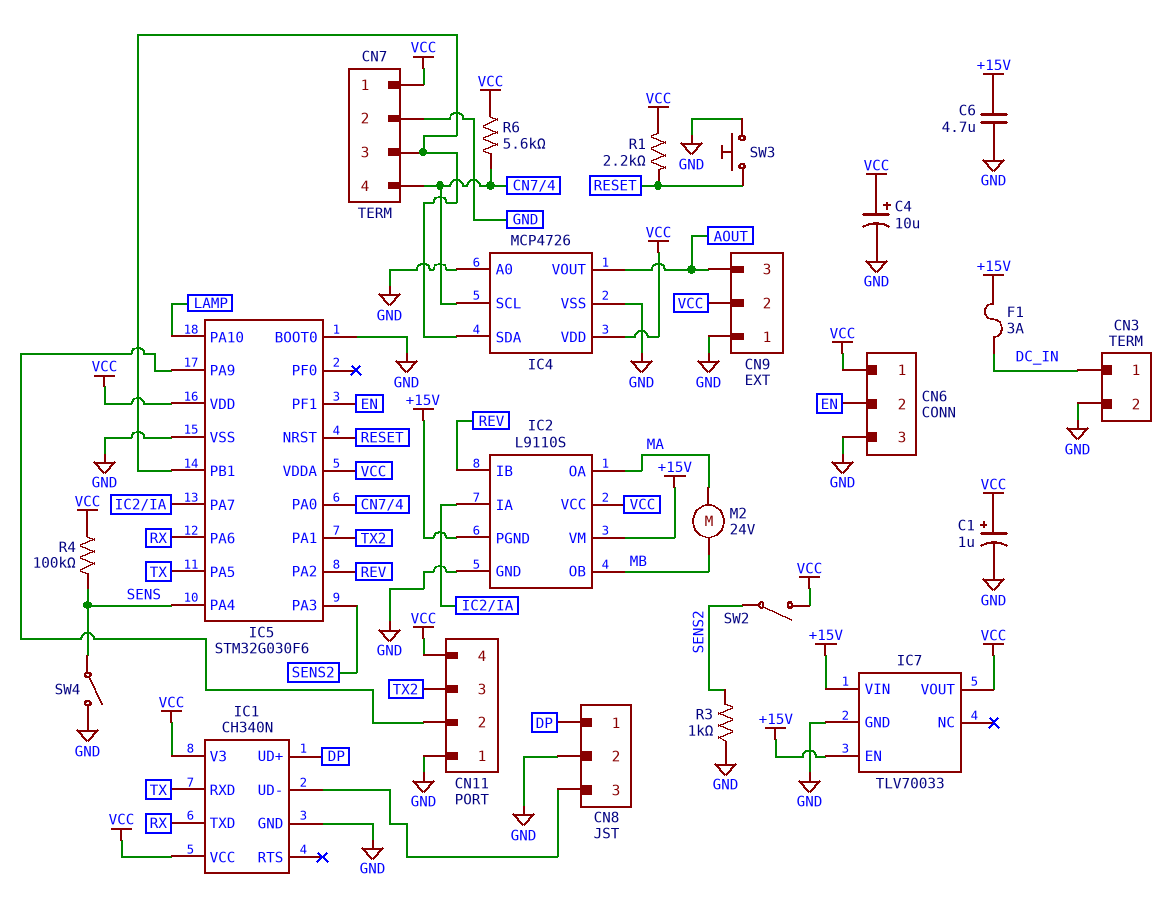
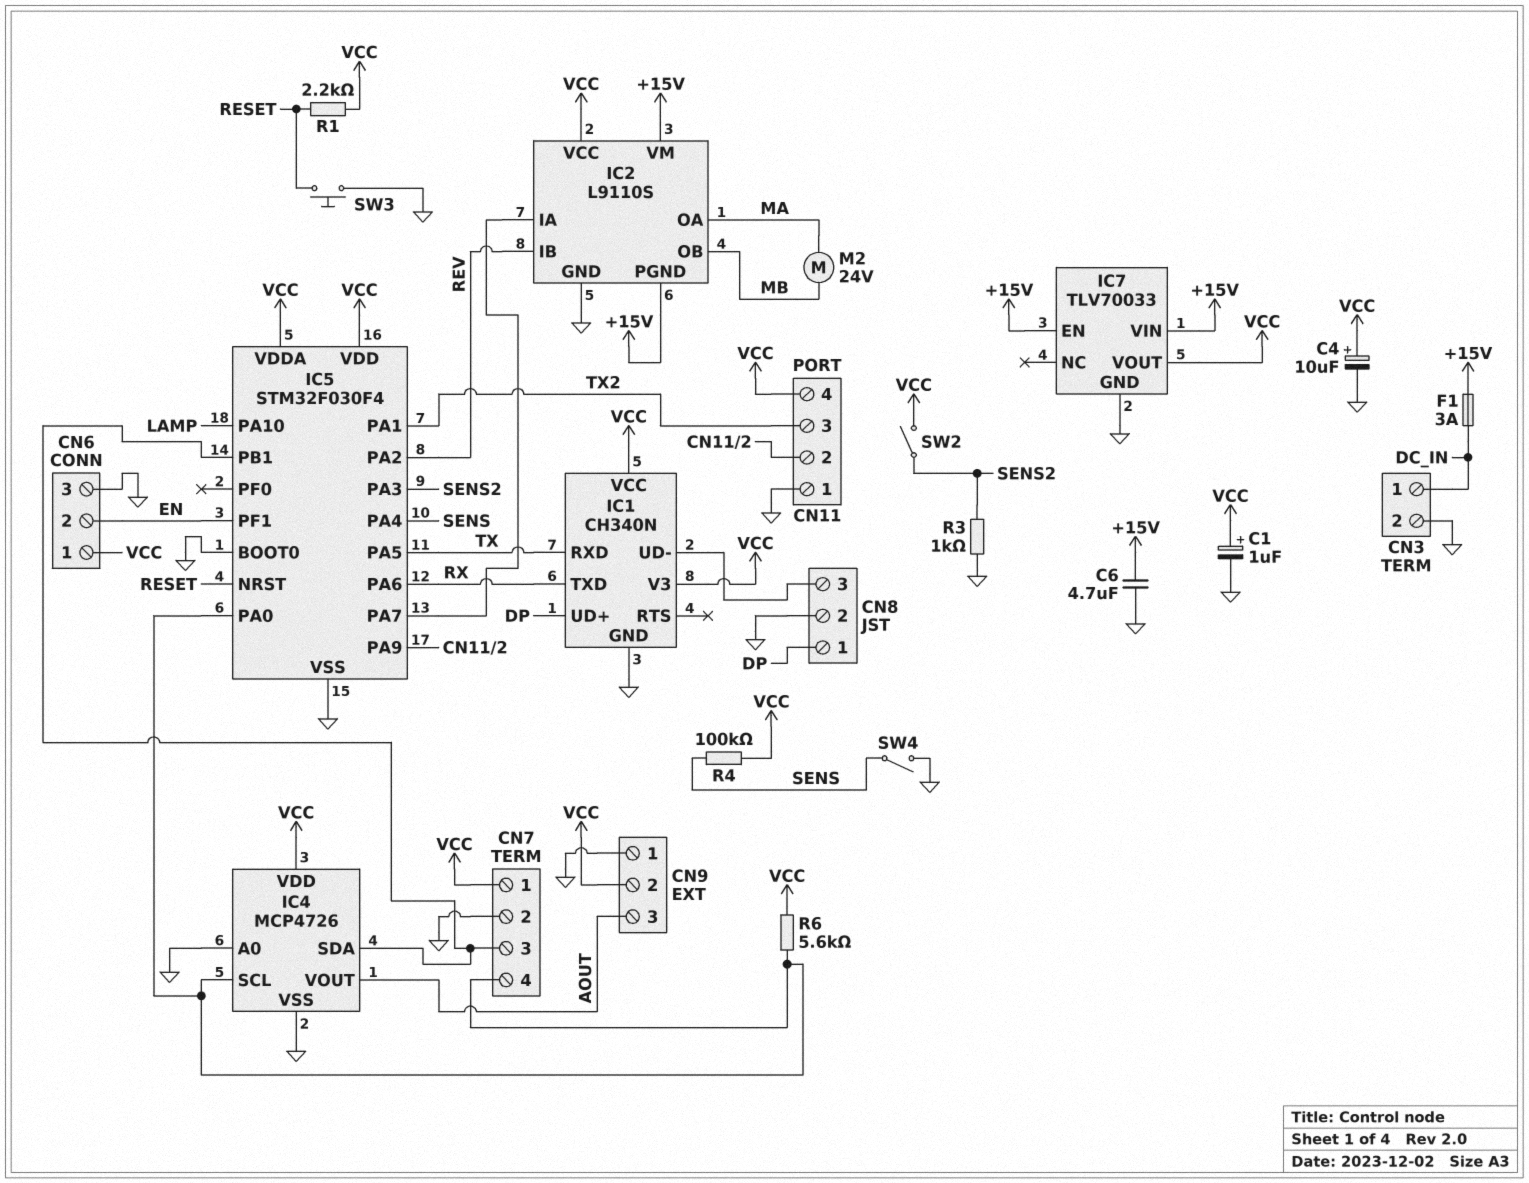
IC5: STM32G030F6 -> STM32F030F4

